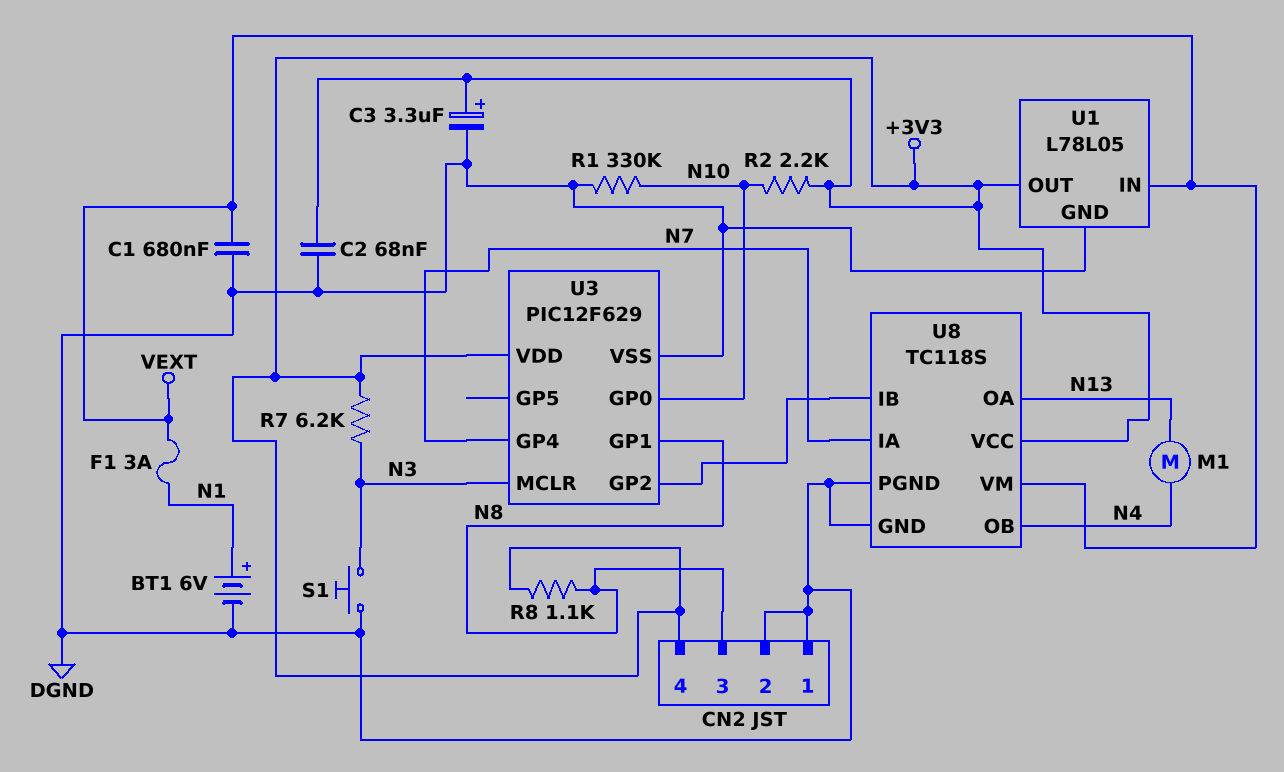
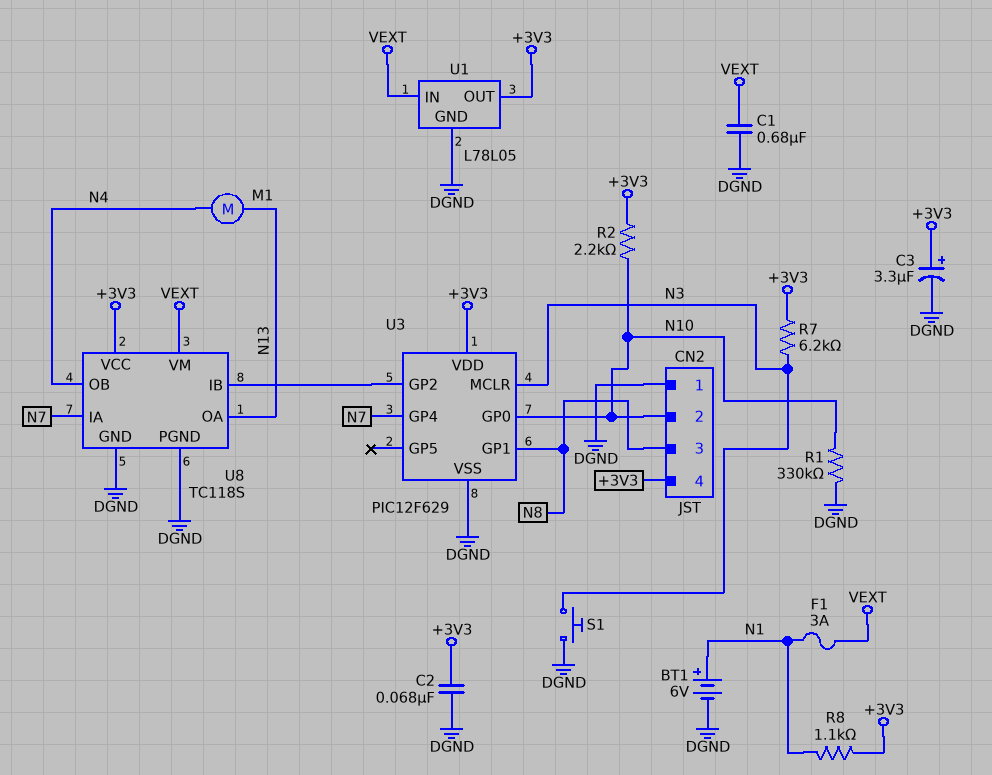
CN2 pin 2: DGND -> N10
R8: 1.1k (+3V3, N8) -> 1.1k (+3V3, N1)

